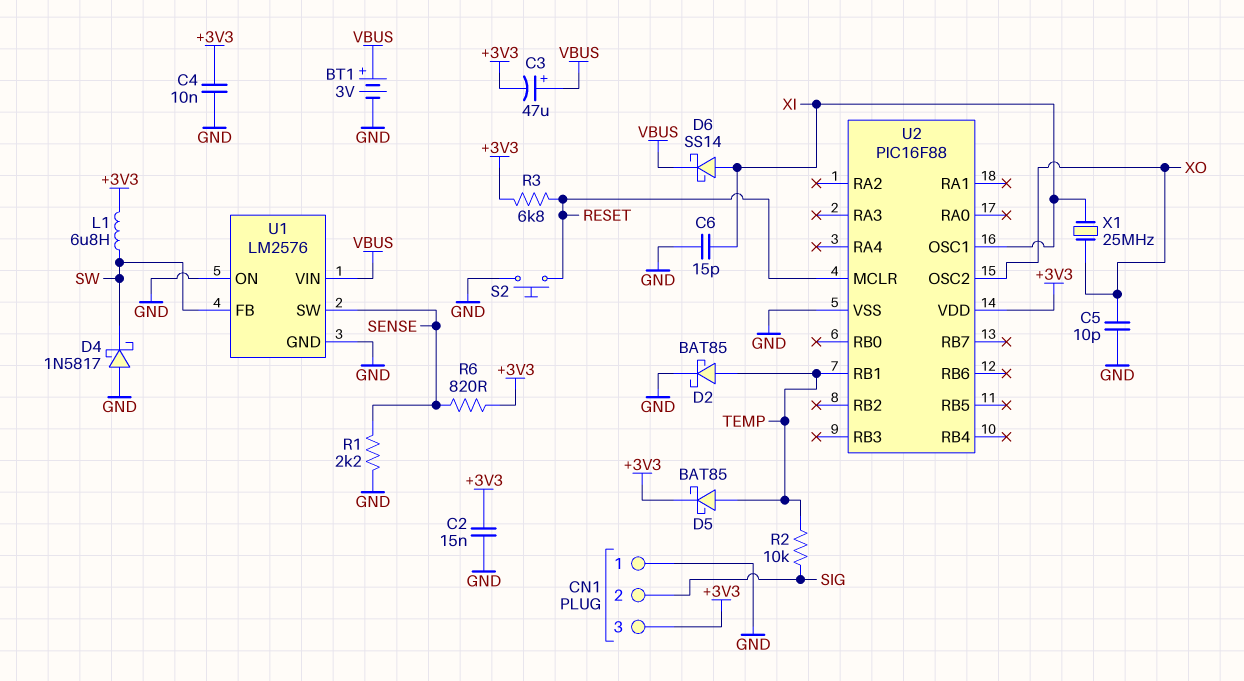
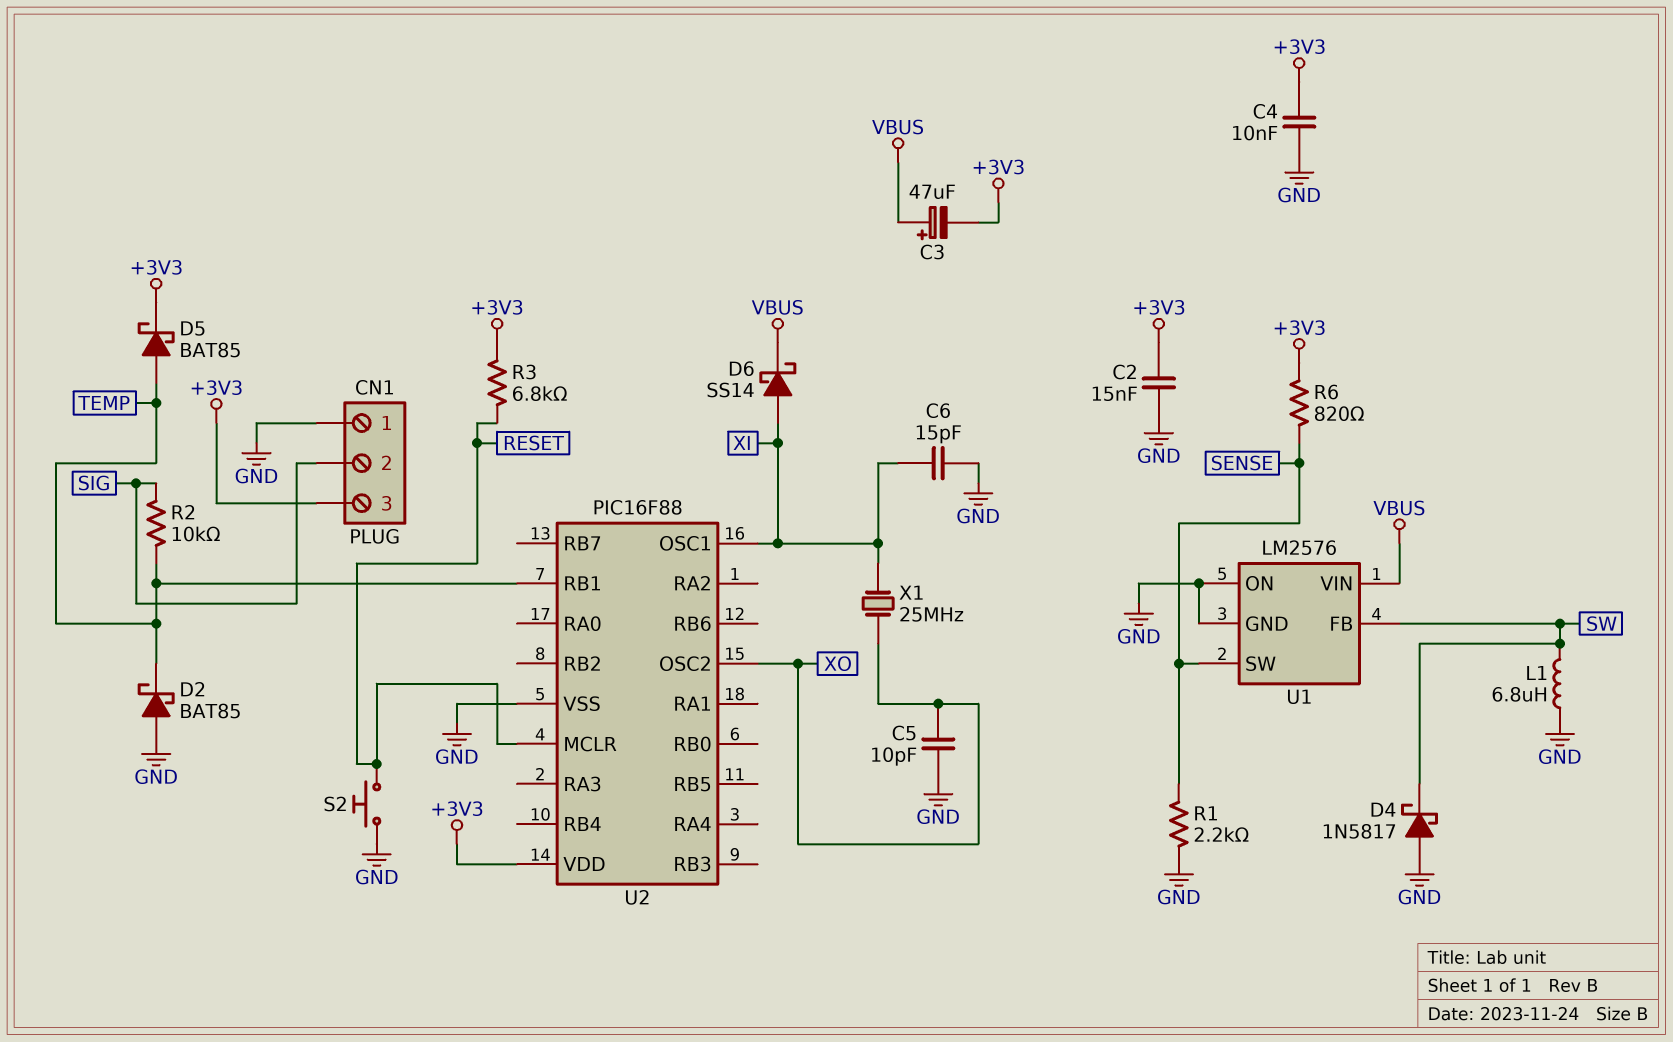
BT1: 3V (plus VBUS, minus GND) -> none
D2: schottky BAT85 (A TEMP, K GND) -> schottky BAT85 (A GND, K TEMP)
L1: 6.8uH (+3V3, SW) -> 6.8uH (GND, SW)

